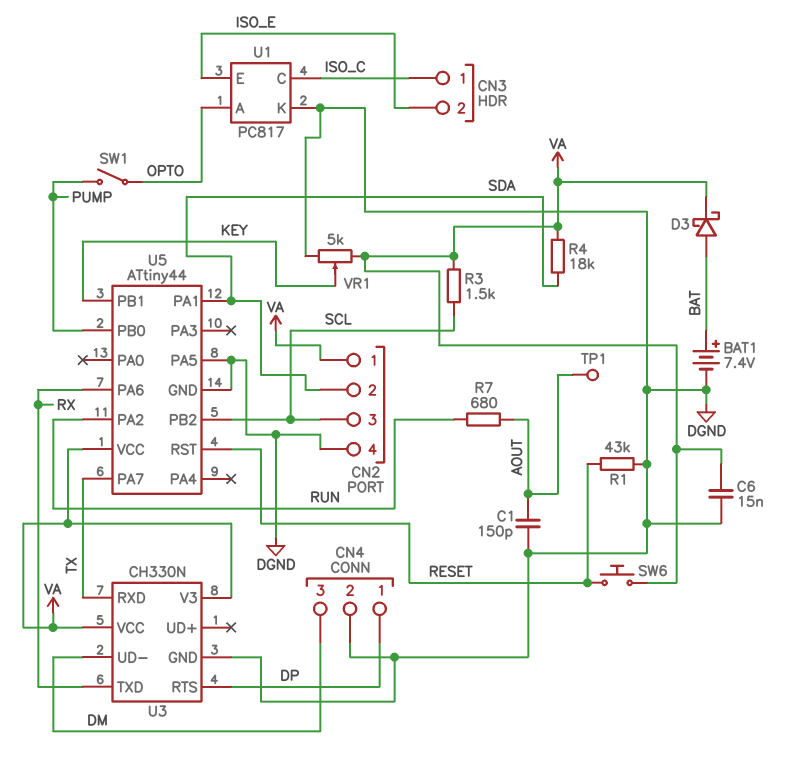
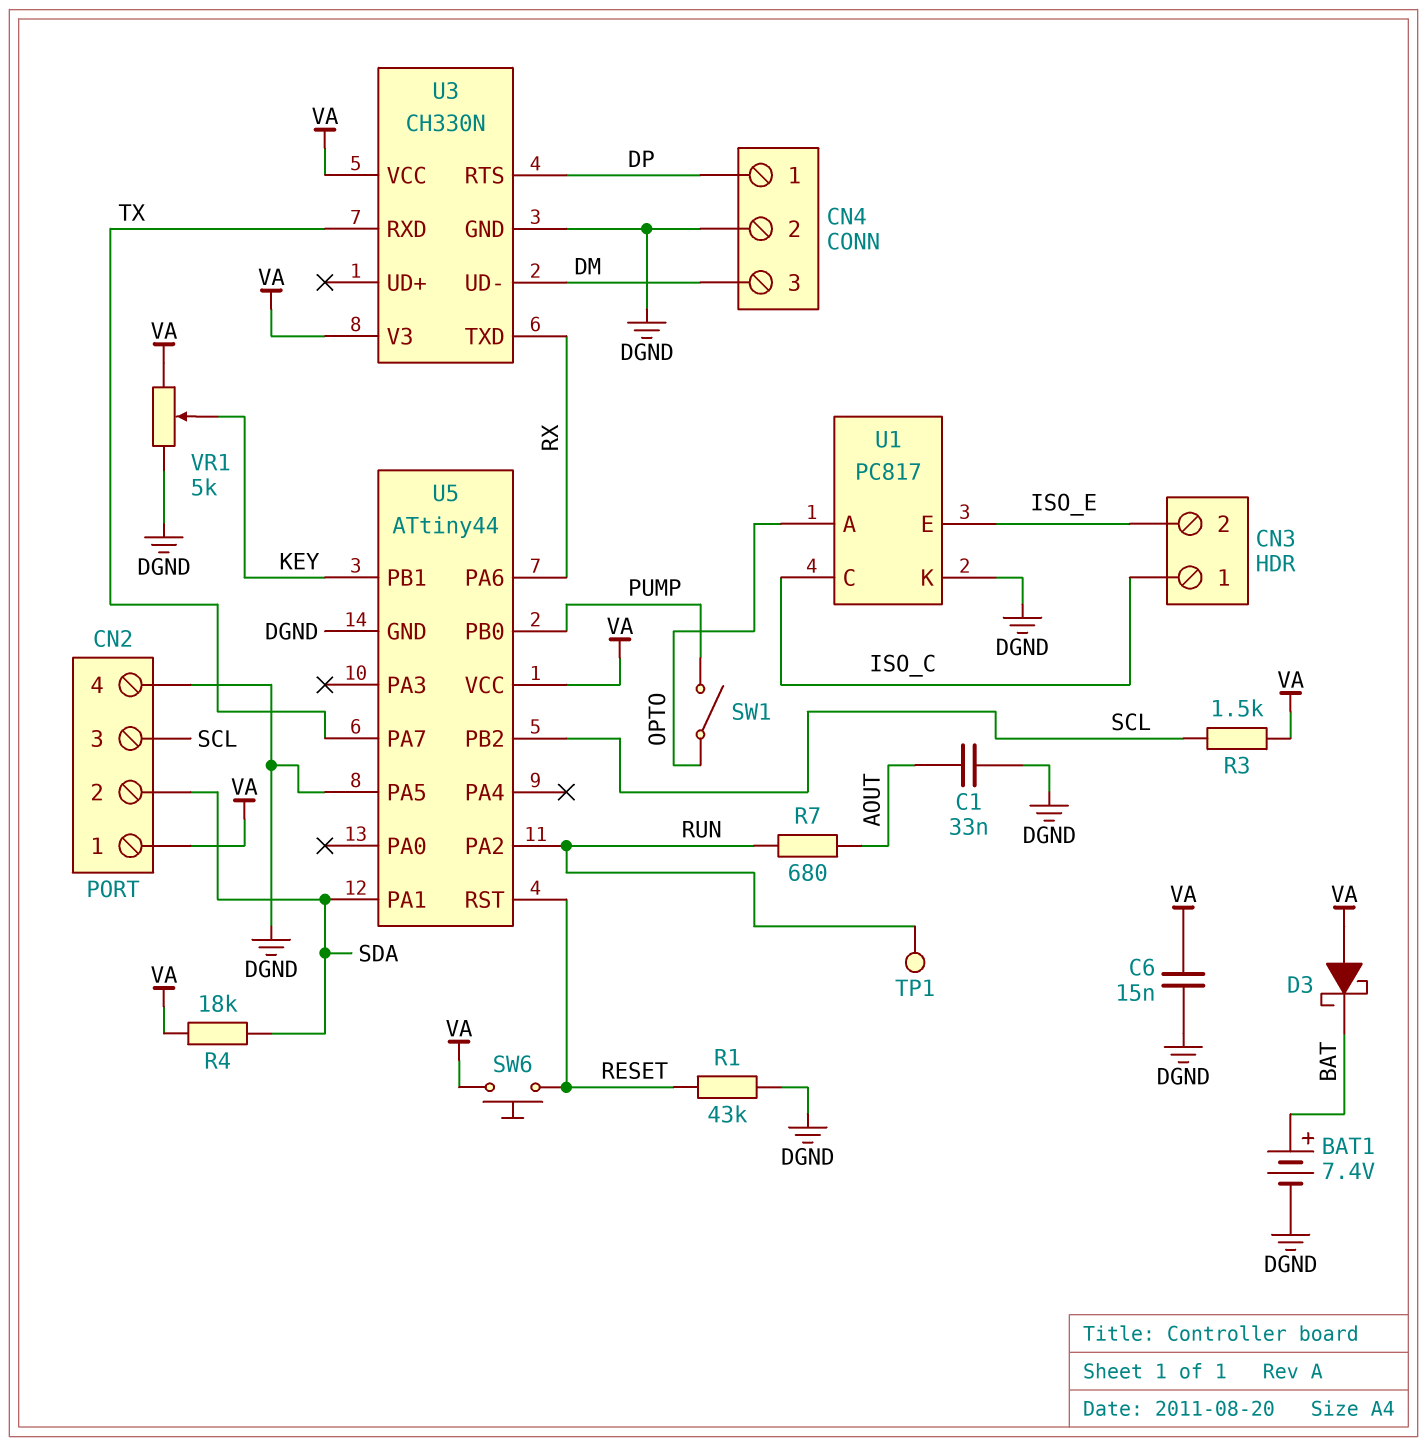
C1: 150pF (AOUT, DGND) -> 33nF (AOUT, DGND)
D3: schottky (A BAT, K VA) -> schottky (A VA, K BAT)
TP1: test point (AOUT) -> test point (RUN)

